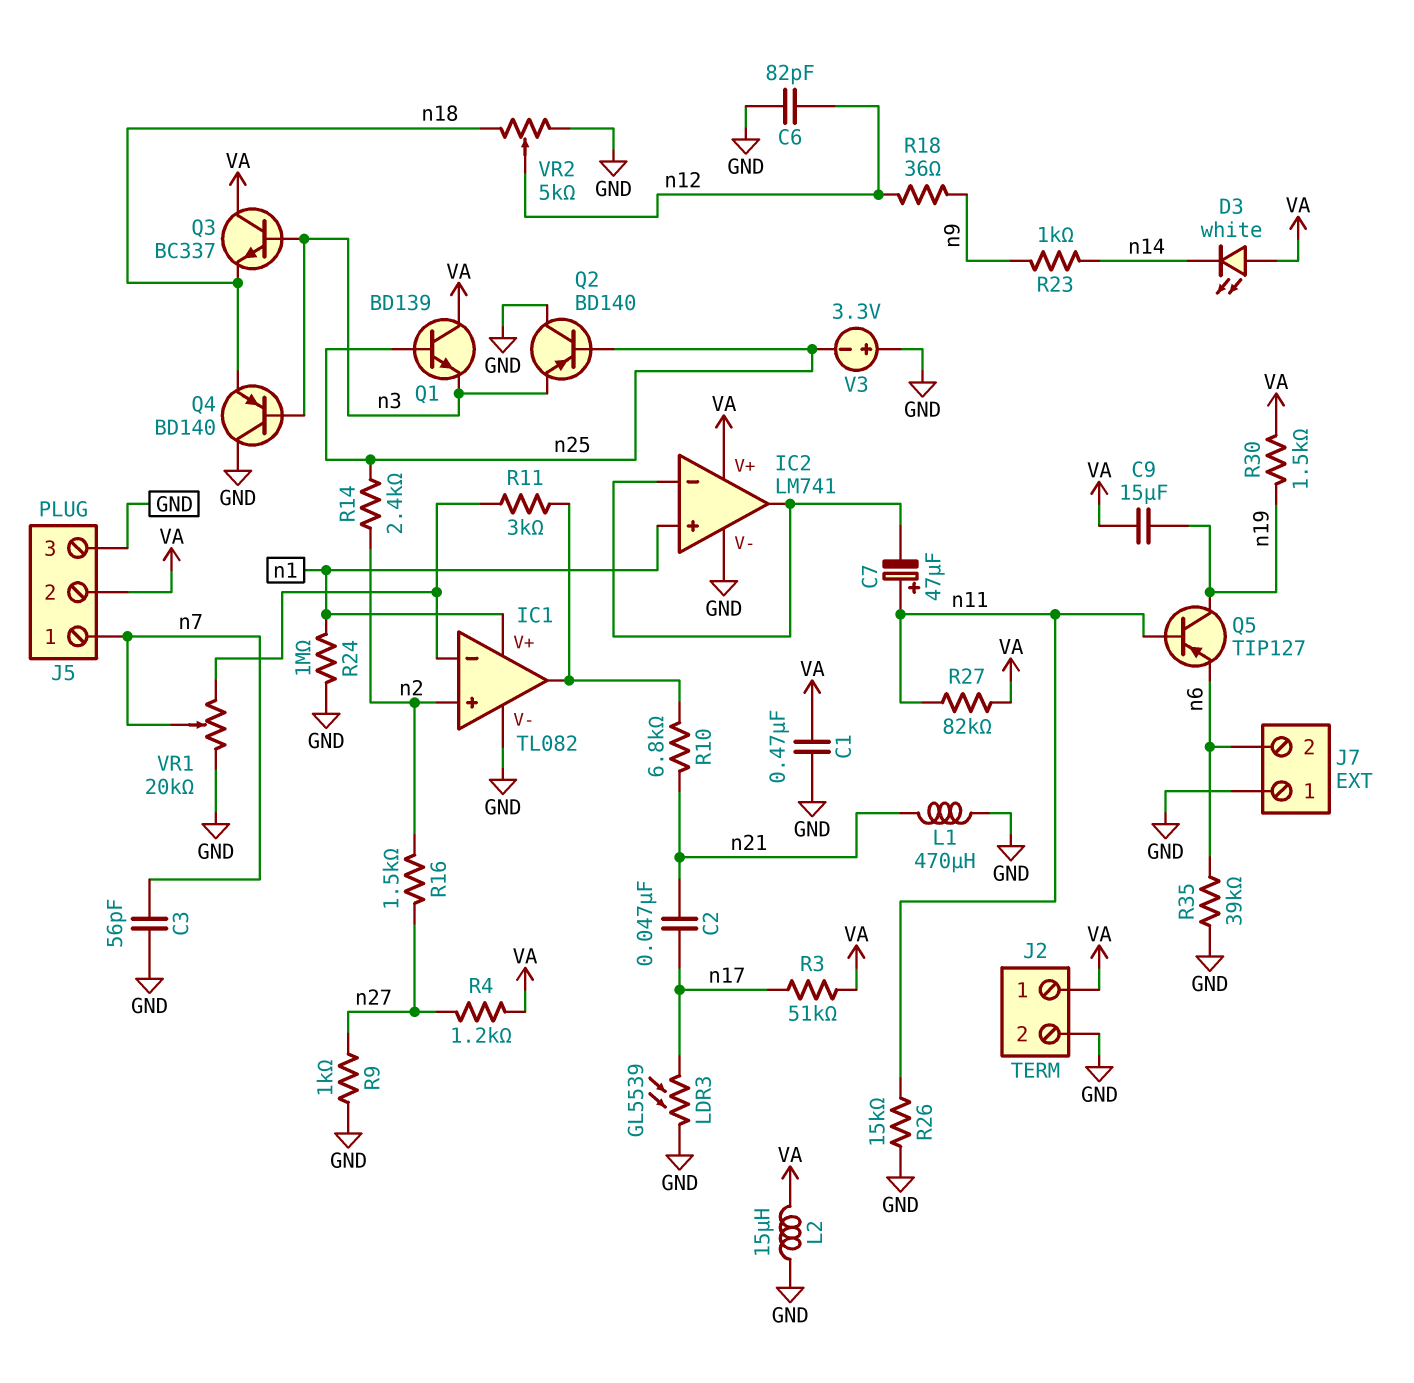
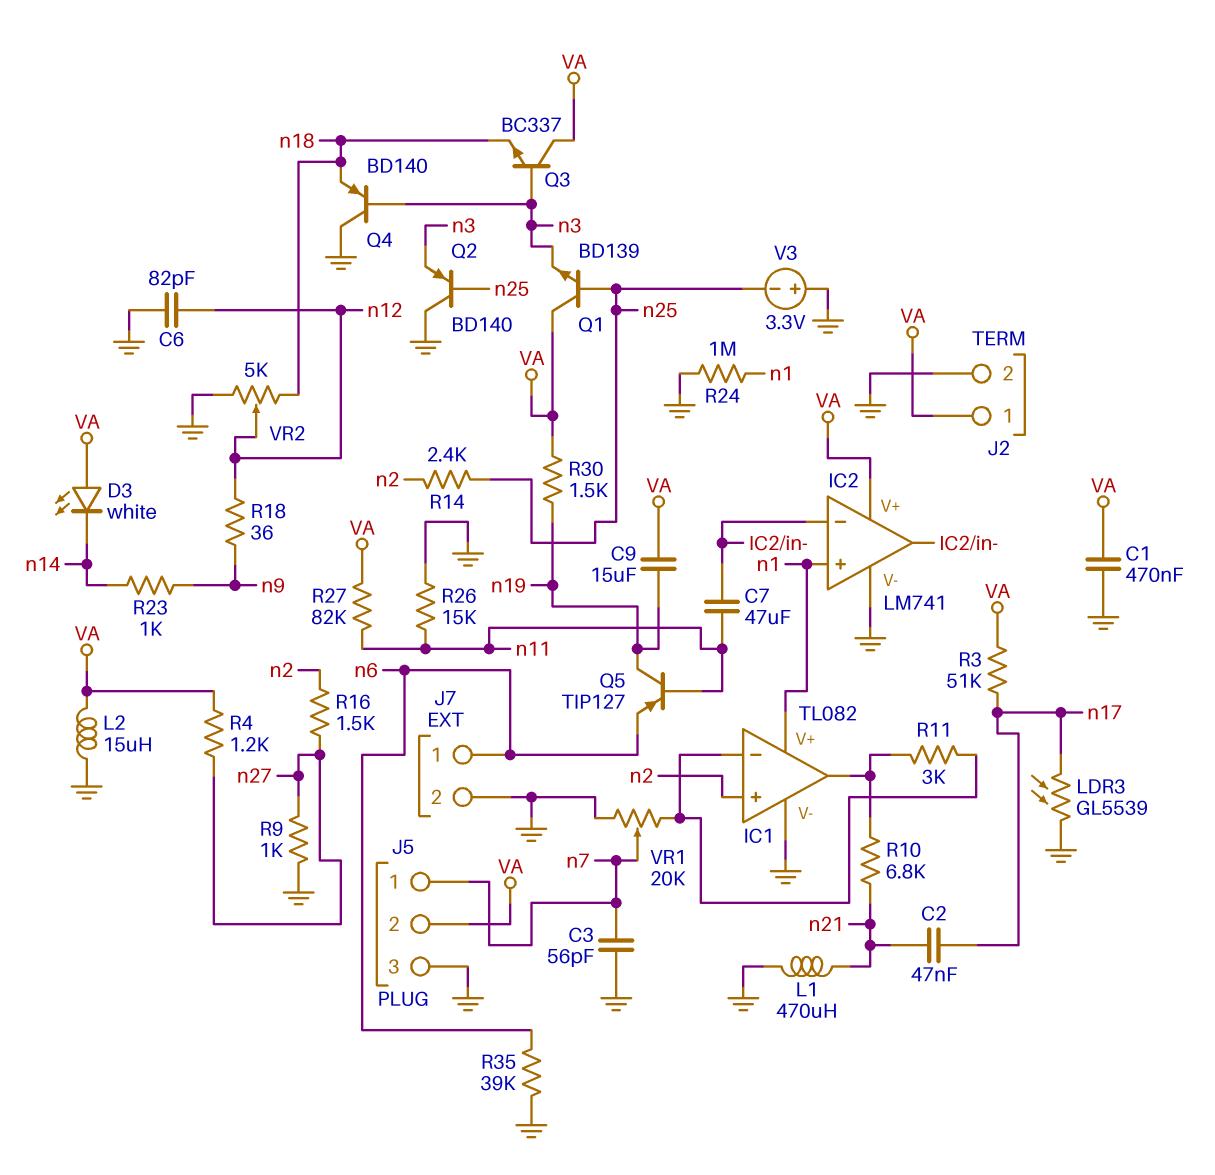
C7: 47uF (plus n11, minus IC2/in-) -> 47uF (IC2/in-, n11)
J7 pin 1: GND -> n6
J7 pin 2: n6 -> GND

